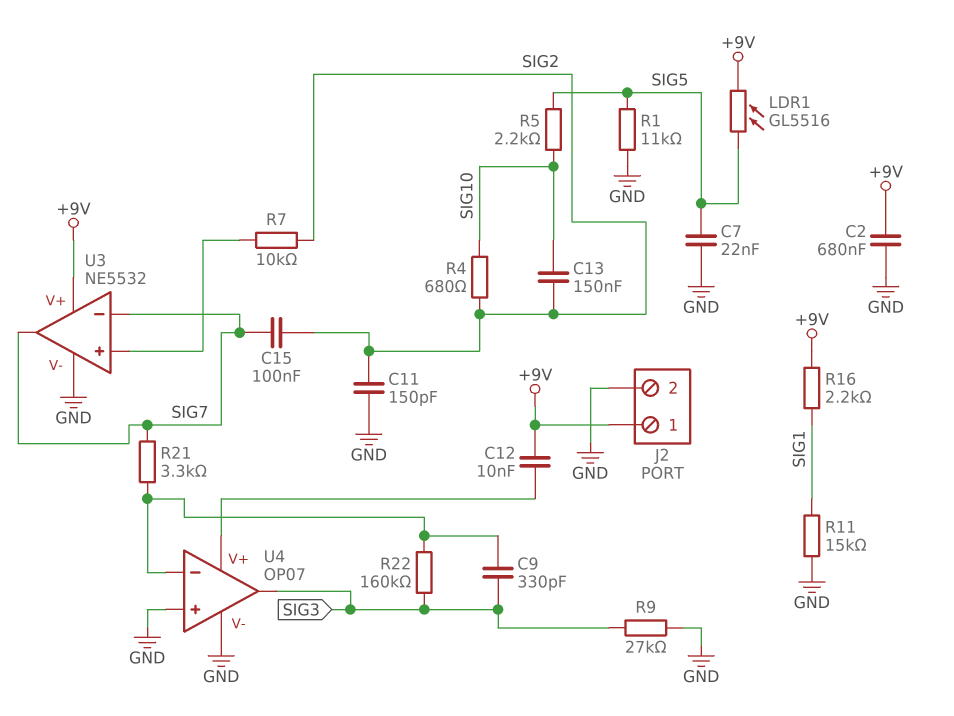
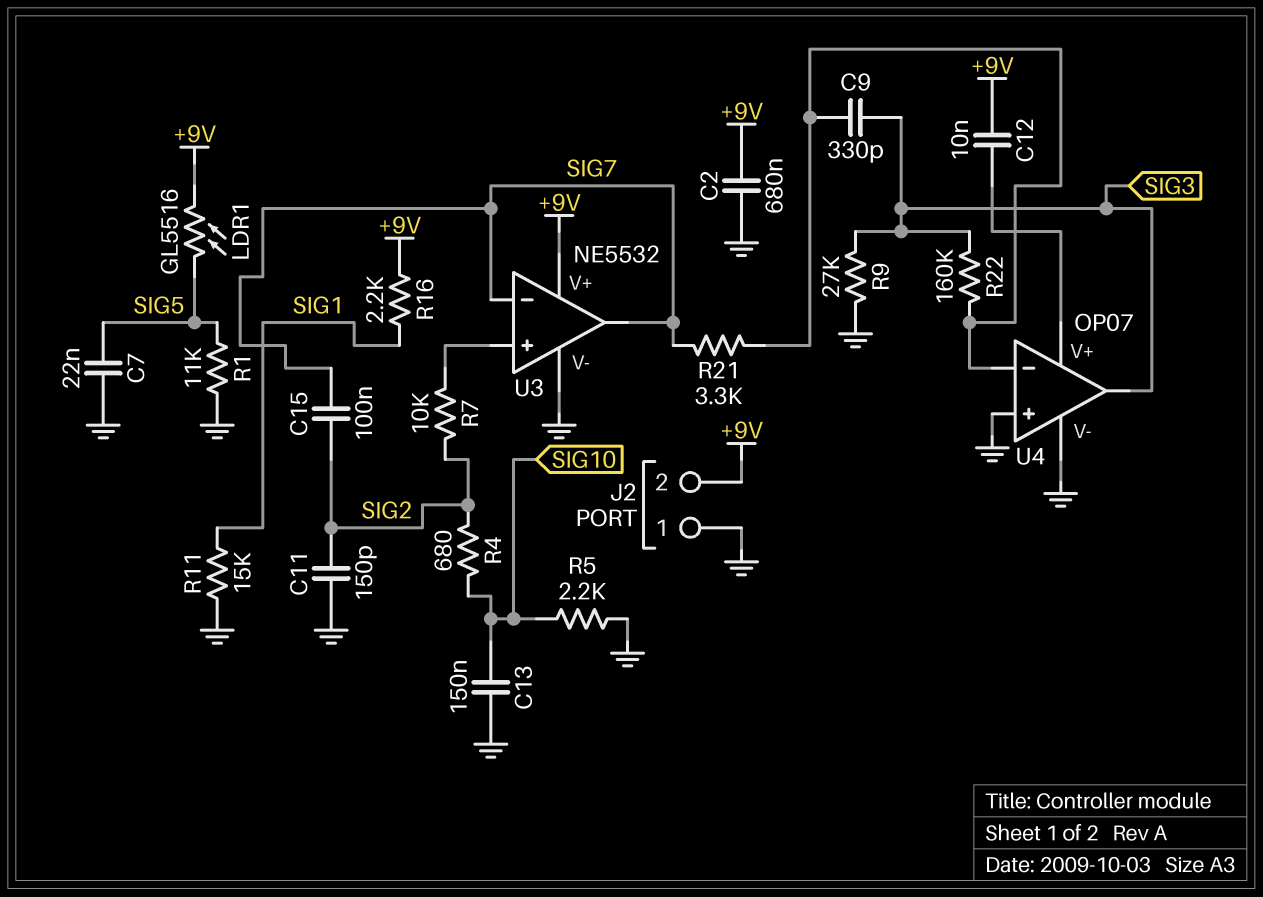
C13: 150nF (SIG2, SIG10) -> 150nF (GND, SIG10)
J2 pin 1: +9V -> GND
J2 pin 2: GND -> +9V
R5: 2.2k (SIG5, SIG10) -> 2.2k (GND, SIG10)

